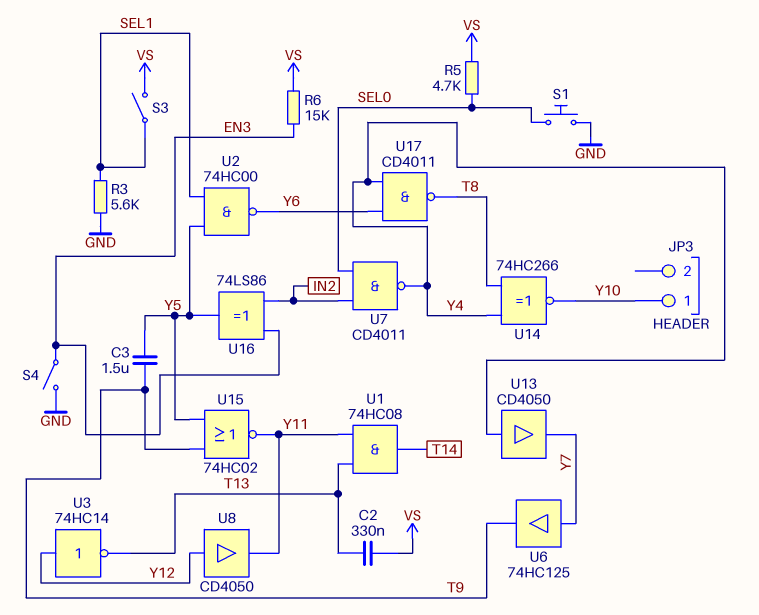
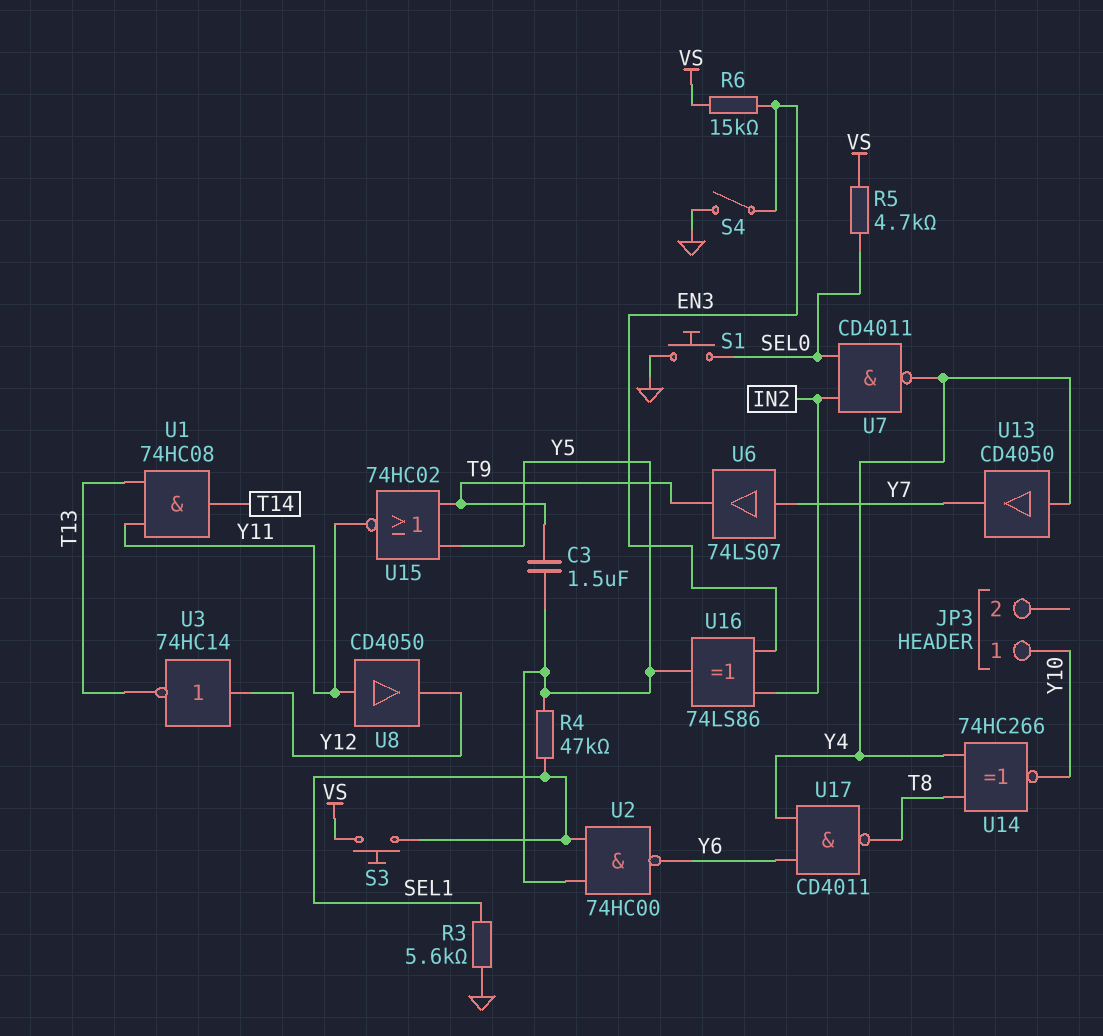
C2: 330nF (T13, VS) -> none
R4: none -> 47k (SEL1, Y5)
S3: switch (SEL1, VS) -> button (SEL1, VS)
U6: buffer 74HC125 (in Y7, out T9) -> buffer 74LS07 (in Y7, out T9)
U8: buffer CD4050 (in Y12, out Y11) -> buffer CD4050 (in Y11, out Y12)

